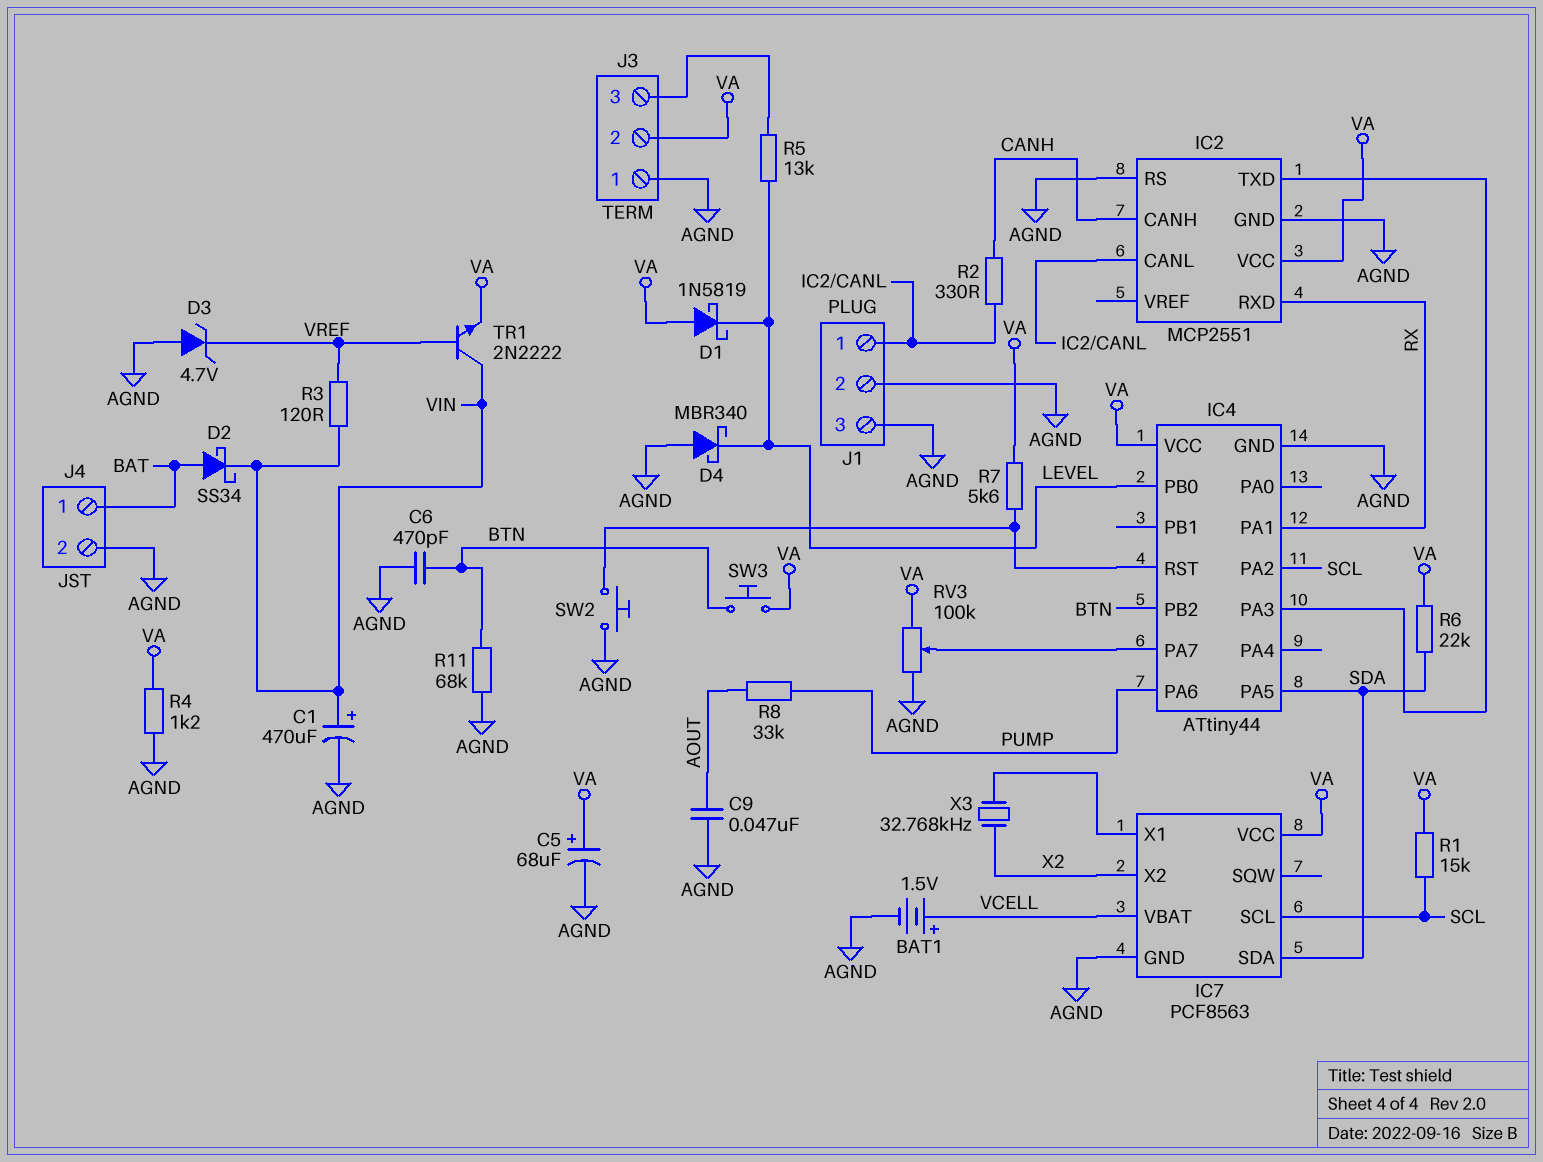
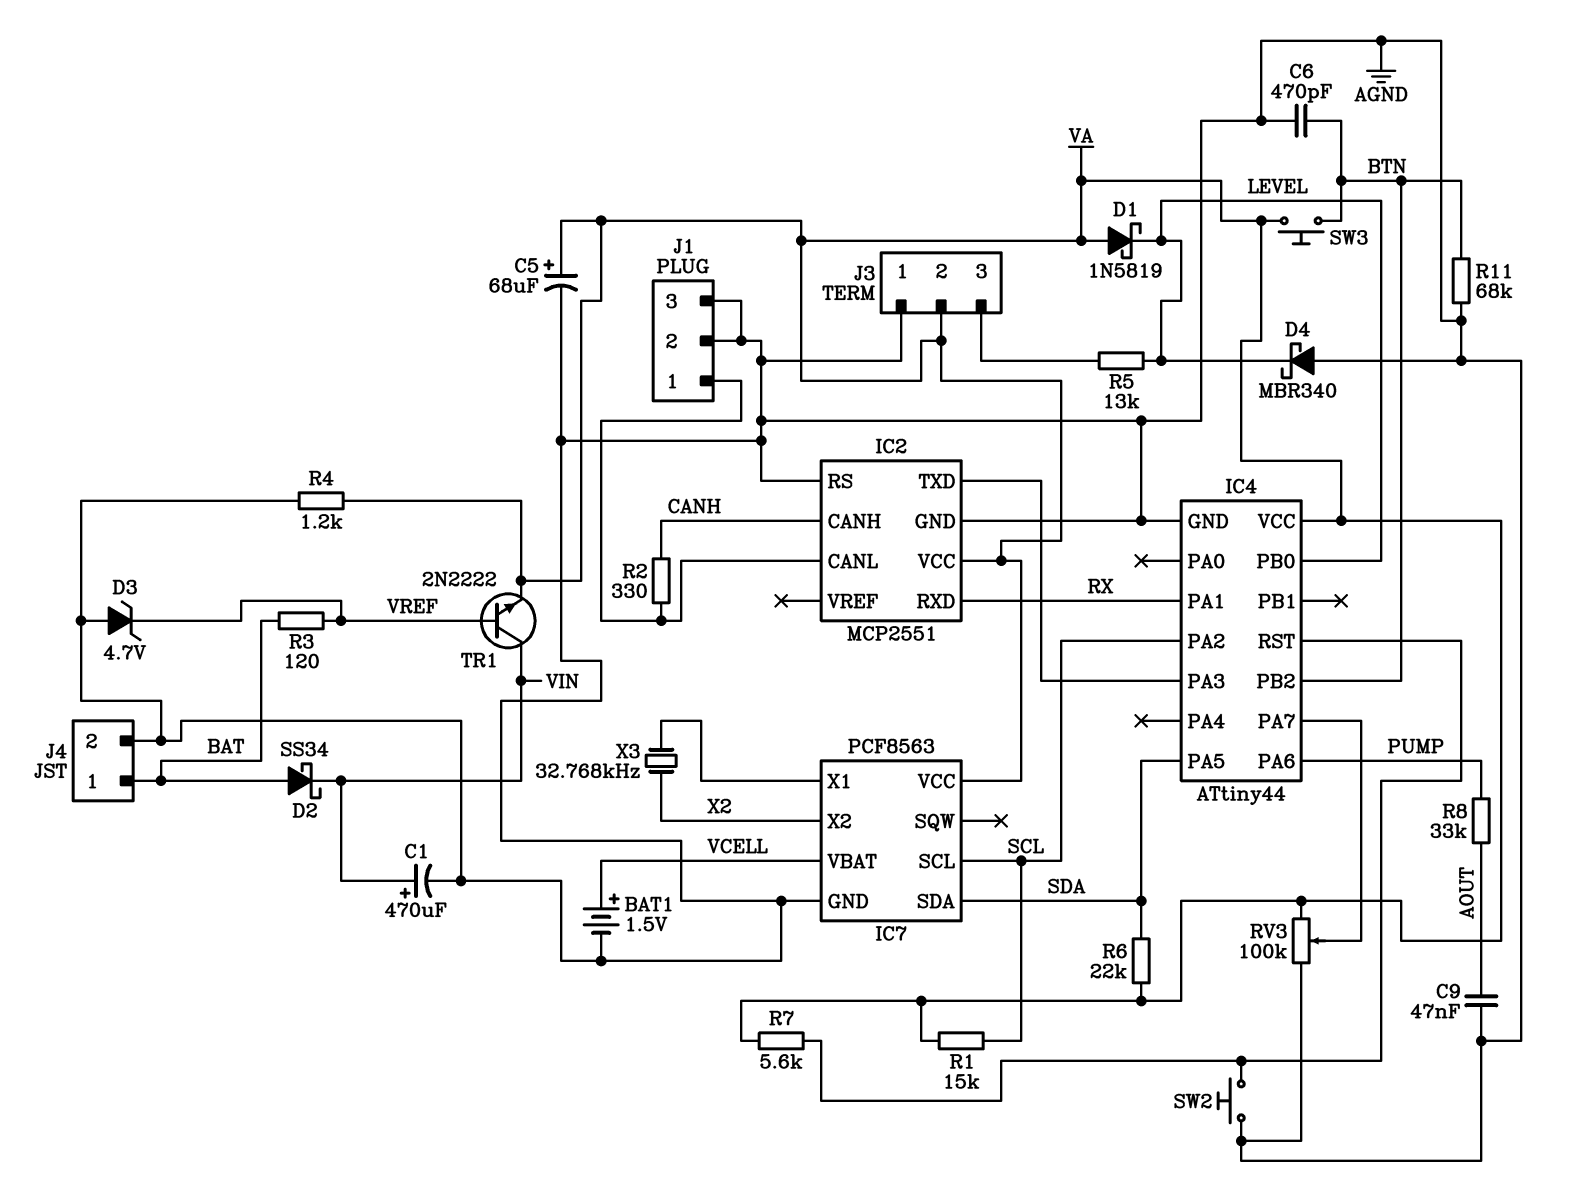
R3: 120 (VIN, VREF) -> 120 (BAT, VREF)

